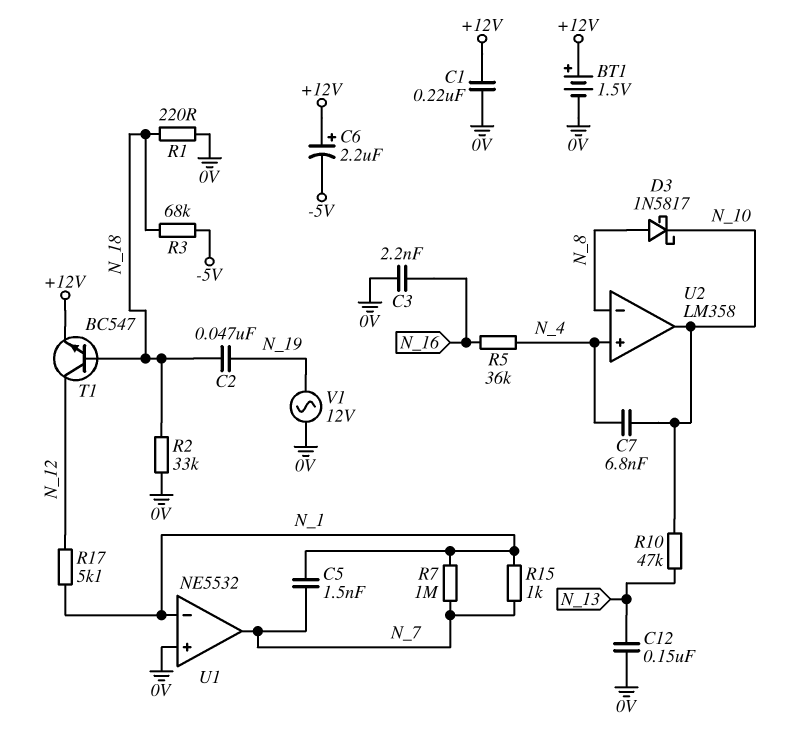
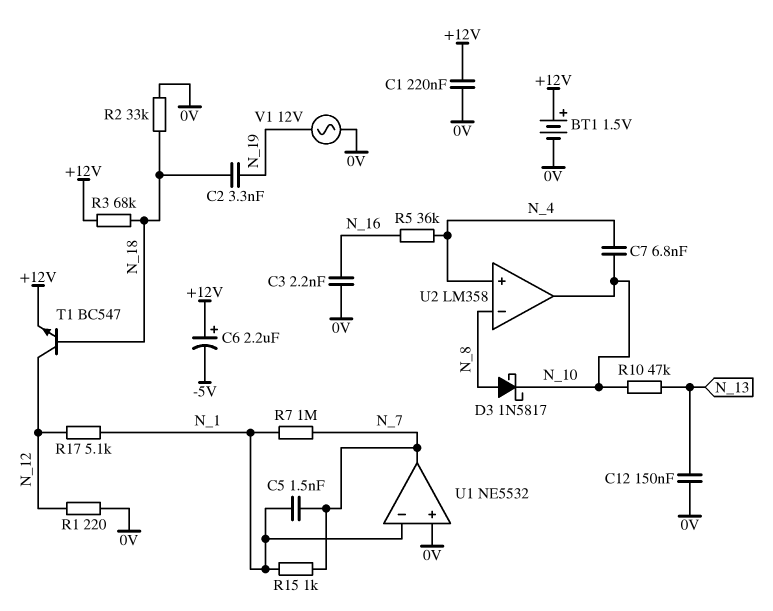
C2: 47nF (N_18, N_19) -> 3.3nF (N_18, N_19)
R1: 220 (0V, N_18) -> 220 (0V, N_12)
R3: 68k (-5V, N_18) -> 68k (+12V, N_18)

